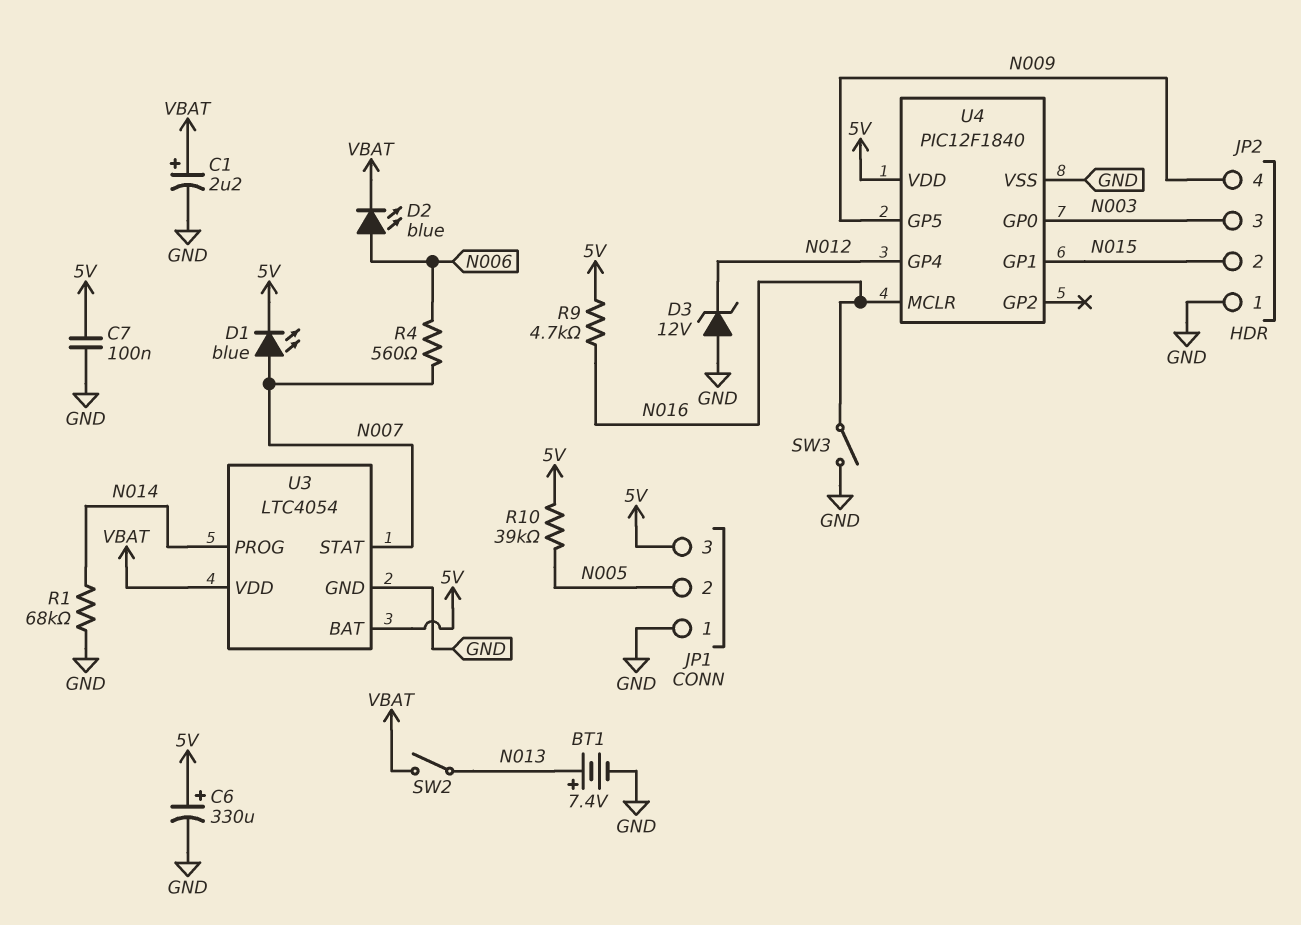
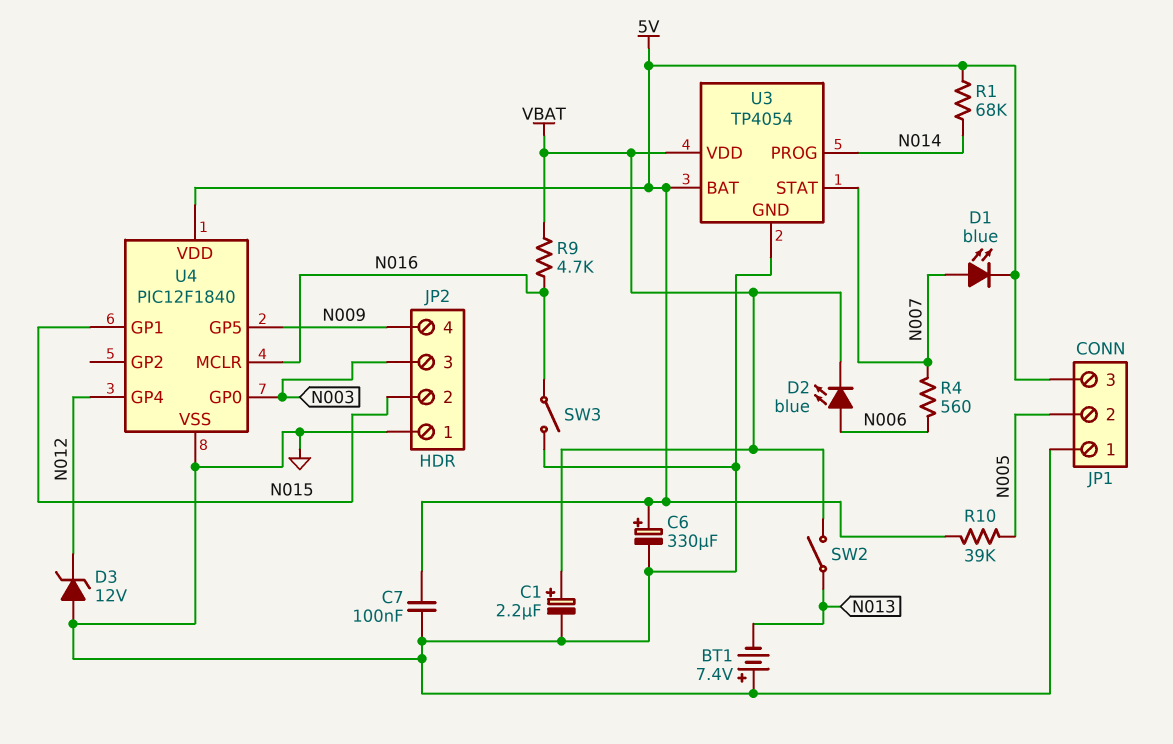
BT1: 7.4V (plus N013, minus GND) -> 7.4V (plus GND, minus N013)
R1: 68k (GND, N014) -> 68k (5V, N014)
R9: 4.7k (5V, N016) -> 4.7k (N016, VBAT)
U3: LTC4054 -> TP4054

